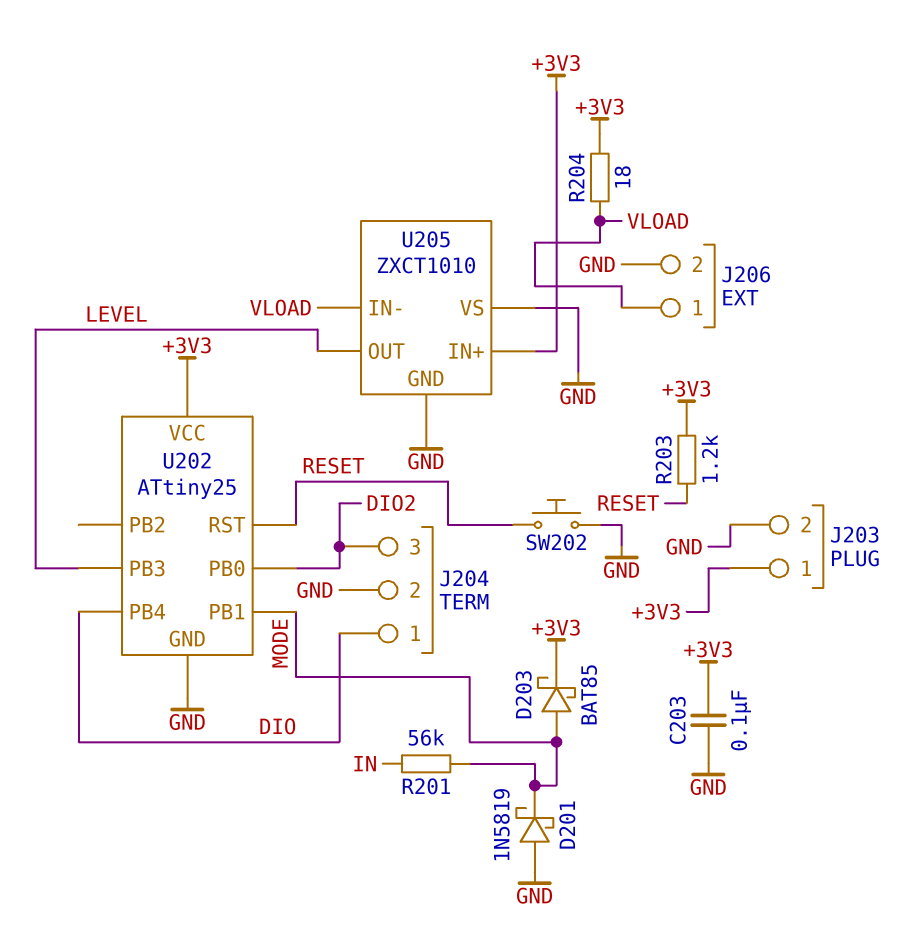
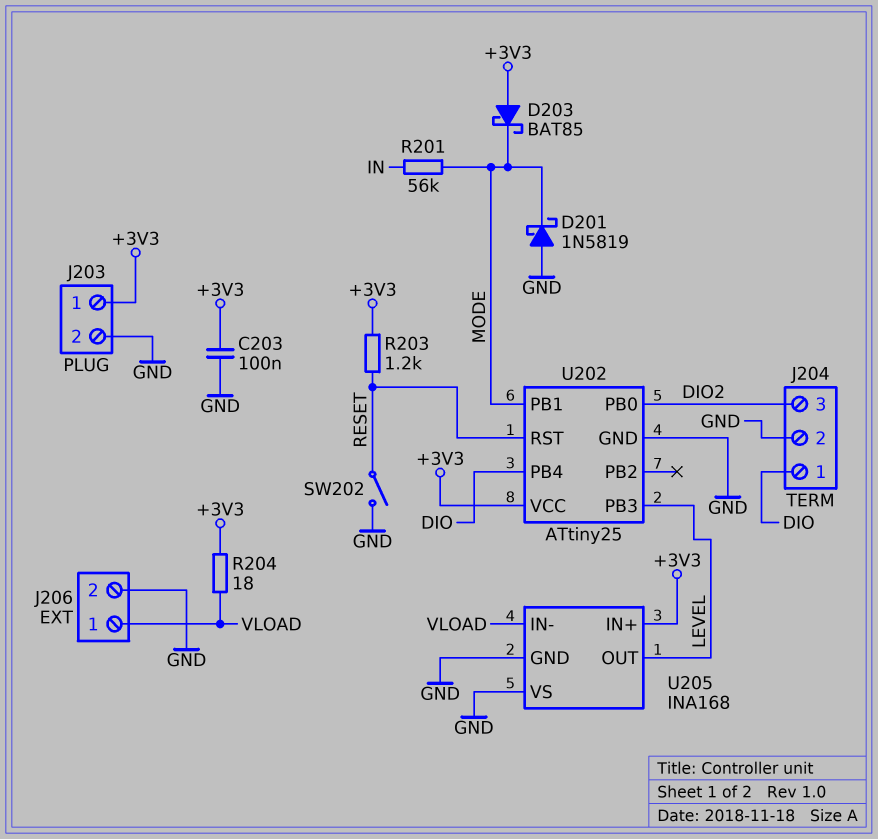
D203: schottky BAT85 (A MODE, K +3V3) -> schottky BAT85 (A +3V3, K MODE)
SW202: button (GND, RESET) -> switch (GND, RESET)
U205: ZXCT1010 -> INA168

